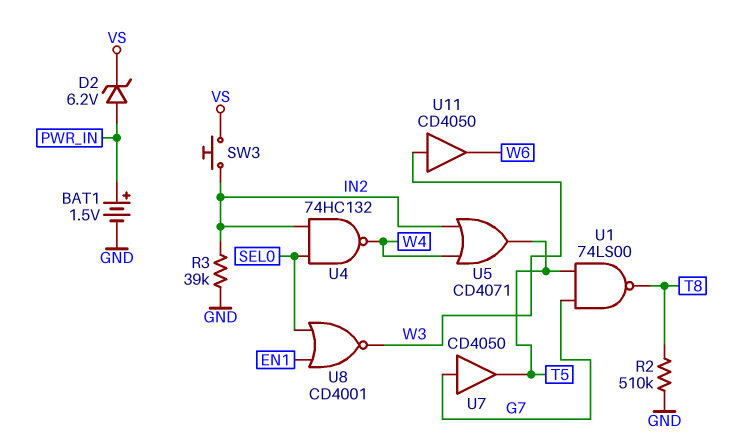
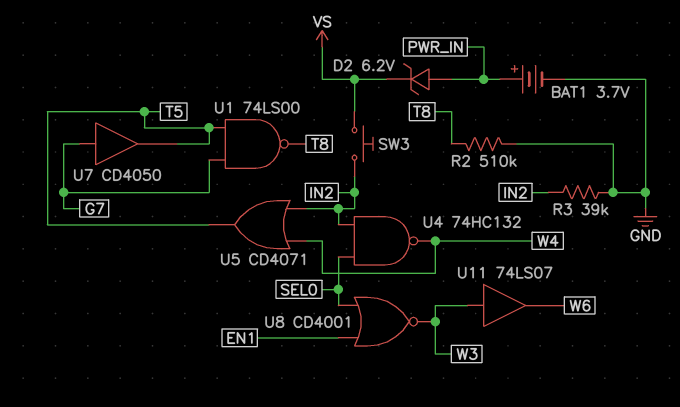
BAT1: 1.5V (plus PWR_IN, minus GND) -> 3.7V (plus PWR_IN, minus GND)
U11: buffer CD4050 (in W3, out W6) -> buffer 74LS07 (in W3, out W6)

